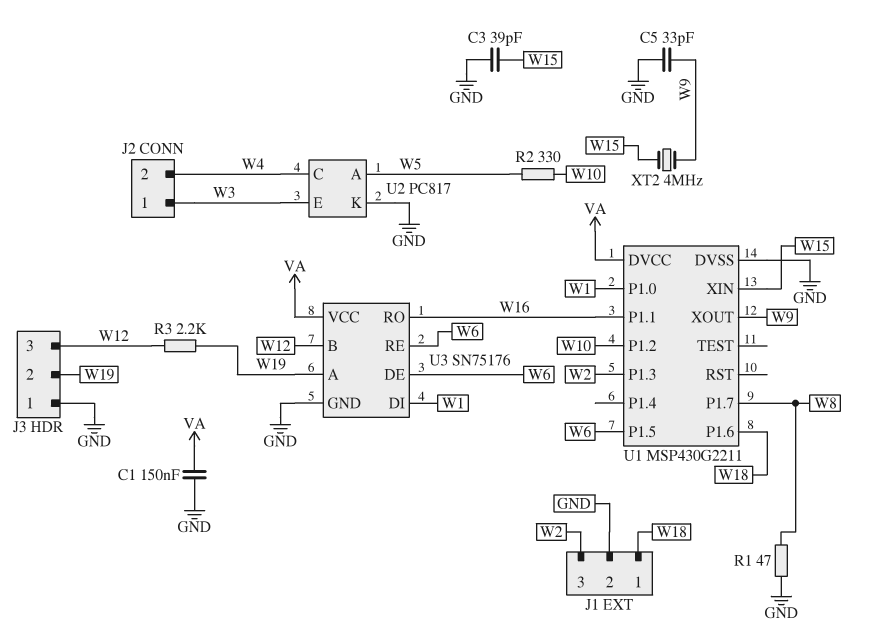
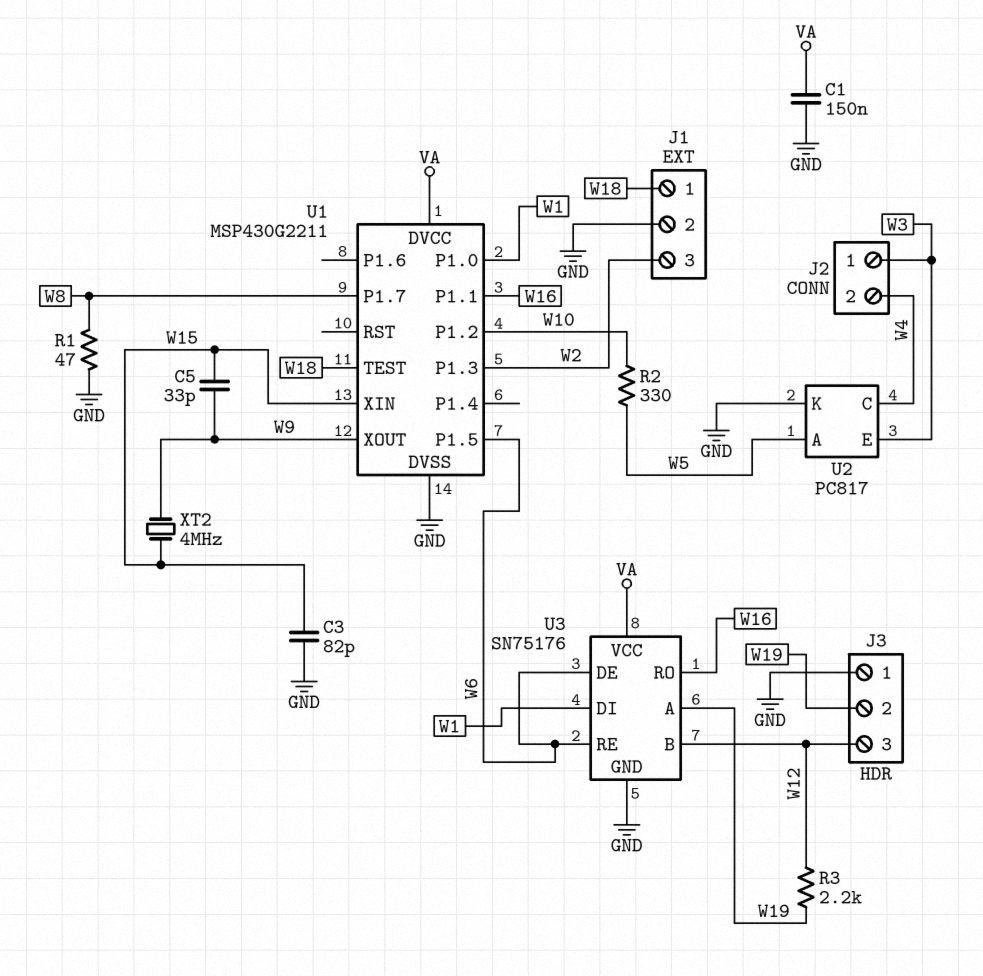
C3: 39pF (GND, W15) -> 82pF (GND, W15)
C5: 33pF (GND, W9) -> 33pF (W9, W15)
U1 pin P1.6: W18 -> none
U1 pin TEST: none -> W18

